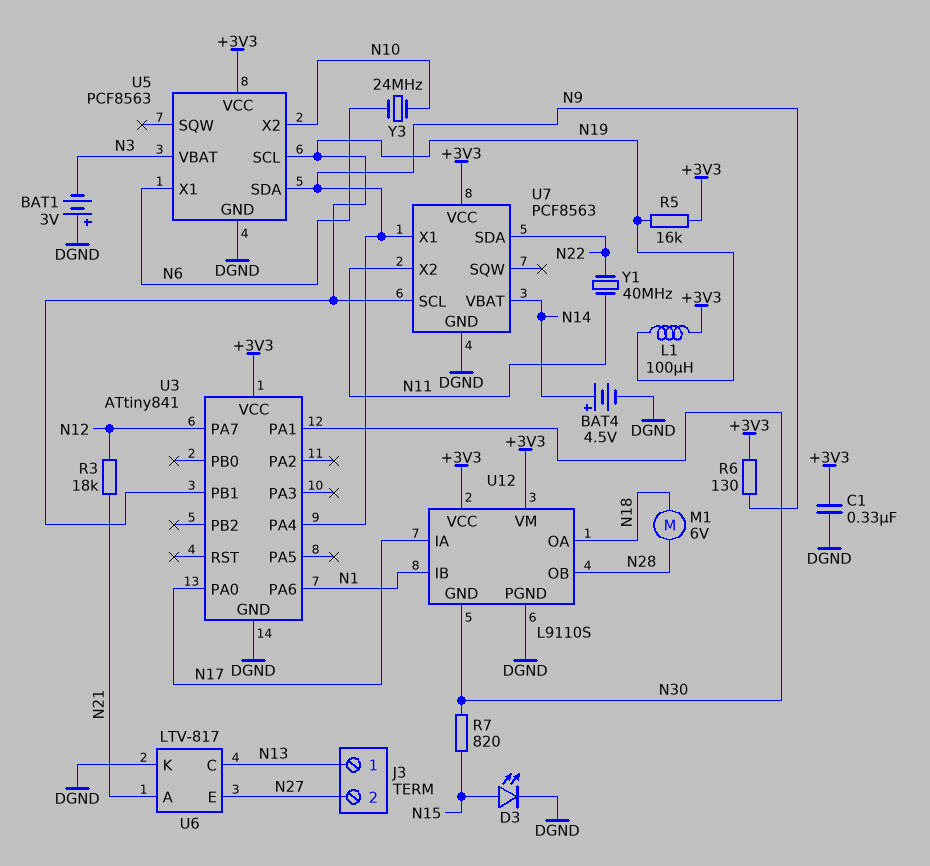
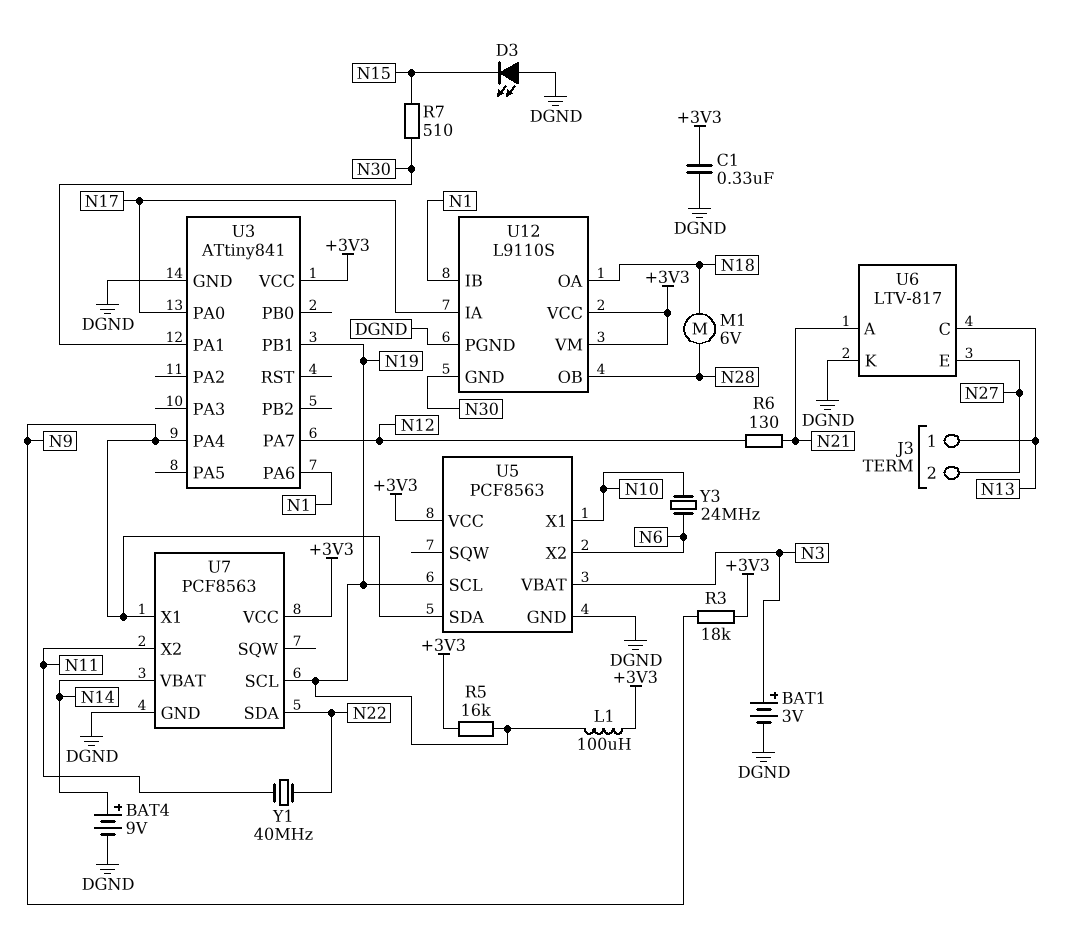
BAT1: 3V (plus DGND, minus N3) -> 3V (plus N3, minus DGND)
BAT4: 4.5V (plus N14, minus DGND) -> 9V (plus N14, minus DGND)
D3: LED (A N15, K DGND) -> LED (A DGND, K N15)
R3: 18k (N12, N21) -> 18k (+3V3, N9)
R6: 130 (+3V3, N9) -> 130 (N12, N21)
R7: 820 (N15, N30) -> 510 (N15, N30)
U5 pin X1: N6 -> N10
U5 pin X2: N10 -> N6

